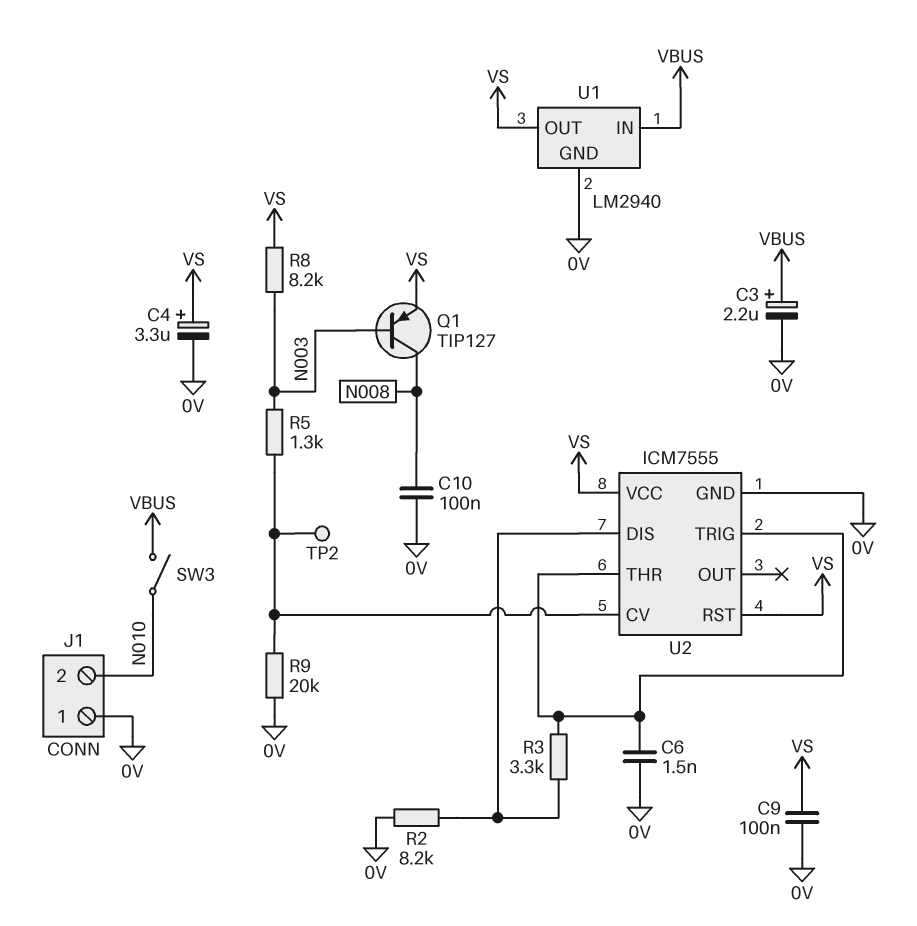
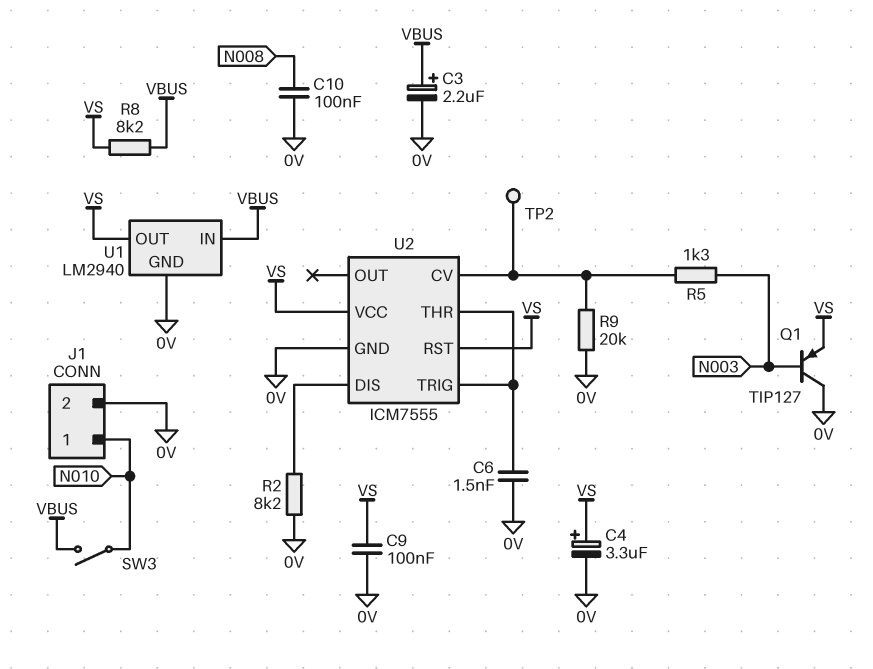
J1 pin 1: 0V -> N010
J1 pin 2: N010 -> 0V
Q1: PNP TIP127 (B N003, C N008, E VS) -> PNP TIP127 (B N003, C 0V, E VS)
R3: 3.3k (U2/DIS, U2/THR) -> none
R8: 8.2k (N003, VS) -> 8.2k (VBUS, VS)

